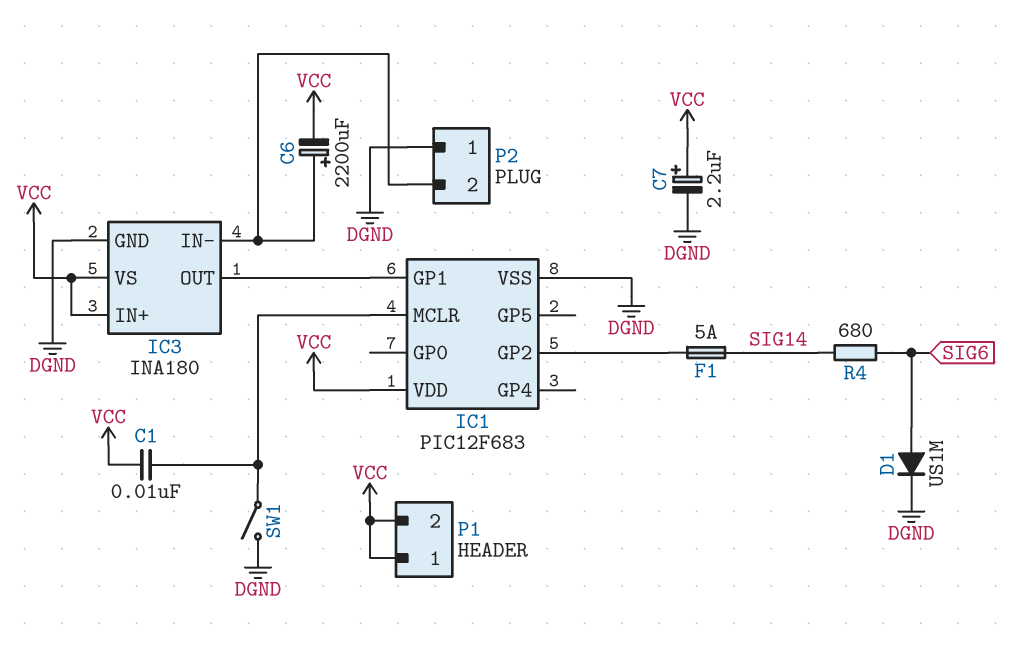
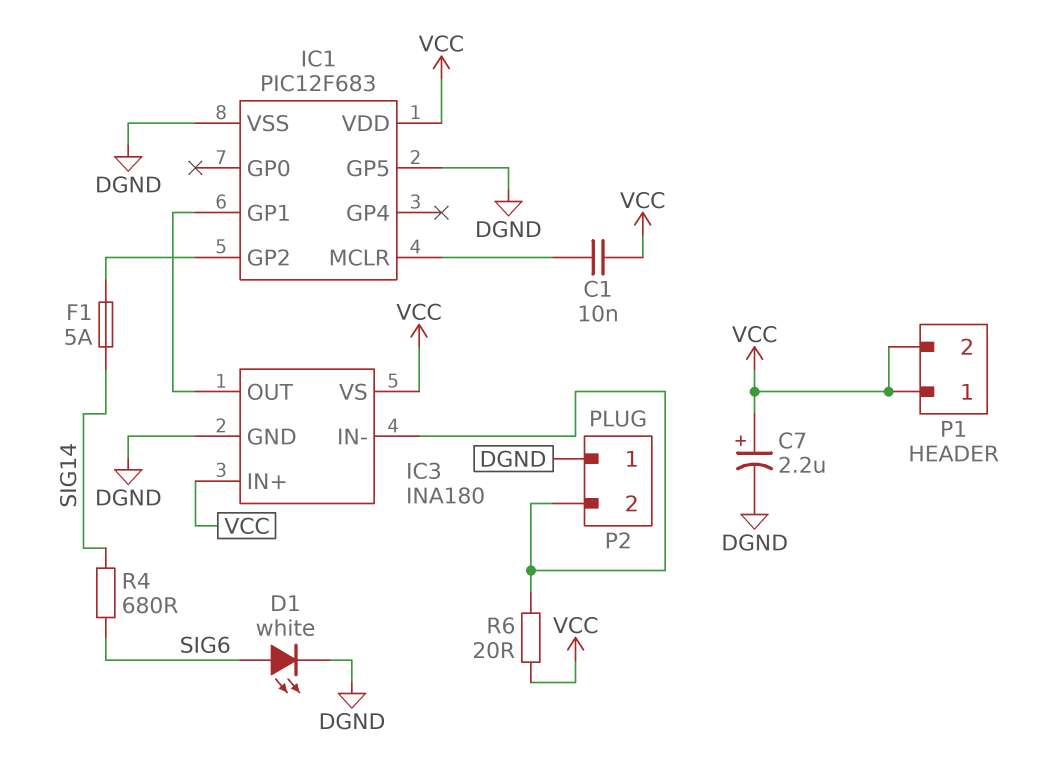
C6: 2200uF (plus IC3/IN-, minus VCC) -> none
D1: diode US1M (A SIG6, K DGND) -> LED white (A SIG6, K DGND)
IC1 pin GP5: none -> DGND
R6: none -> 20 (IC3/IN-, VCC)
SW1: switch (DGND, IC1/MCLR) -> none

